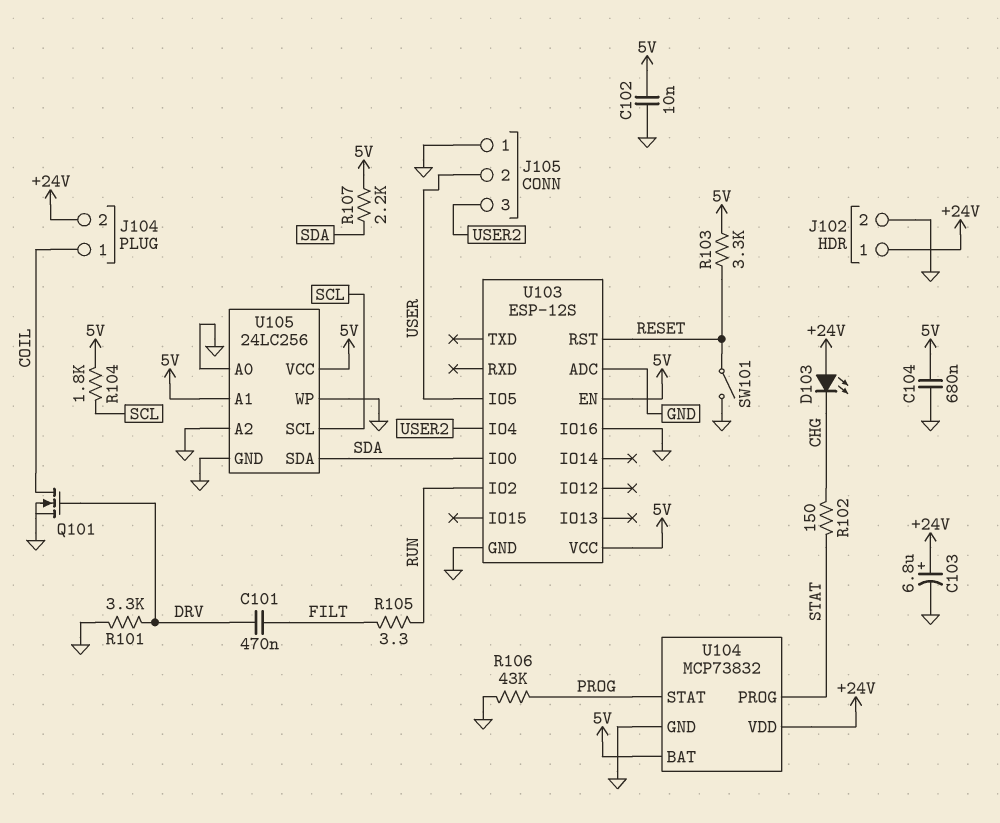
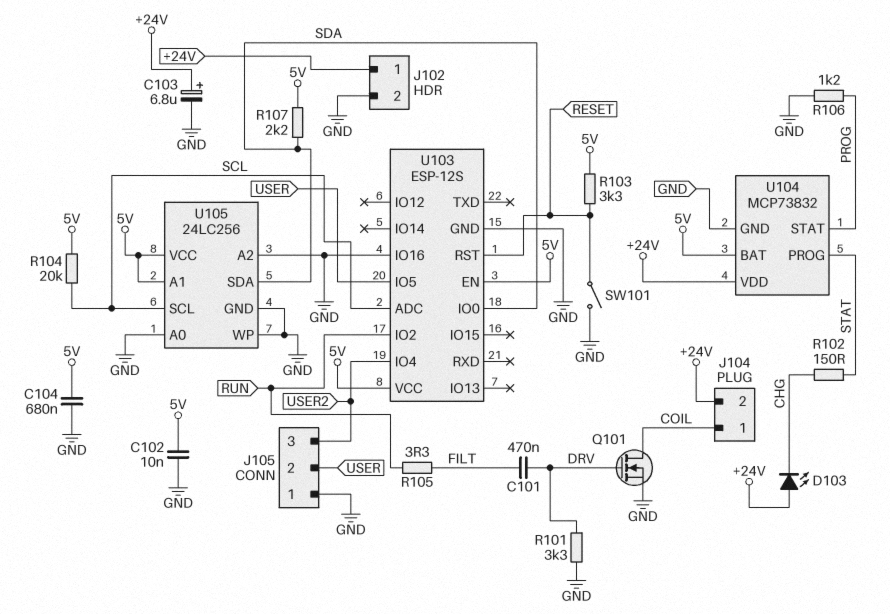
R104: 1.8k (5V, SCL) -> 20k (5V, SCL)
R106: 43k (GND, PROG) -> 1.2k (GND, PROG)
U103 pin ADC: GND -> SCL

